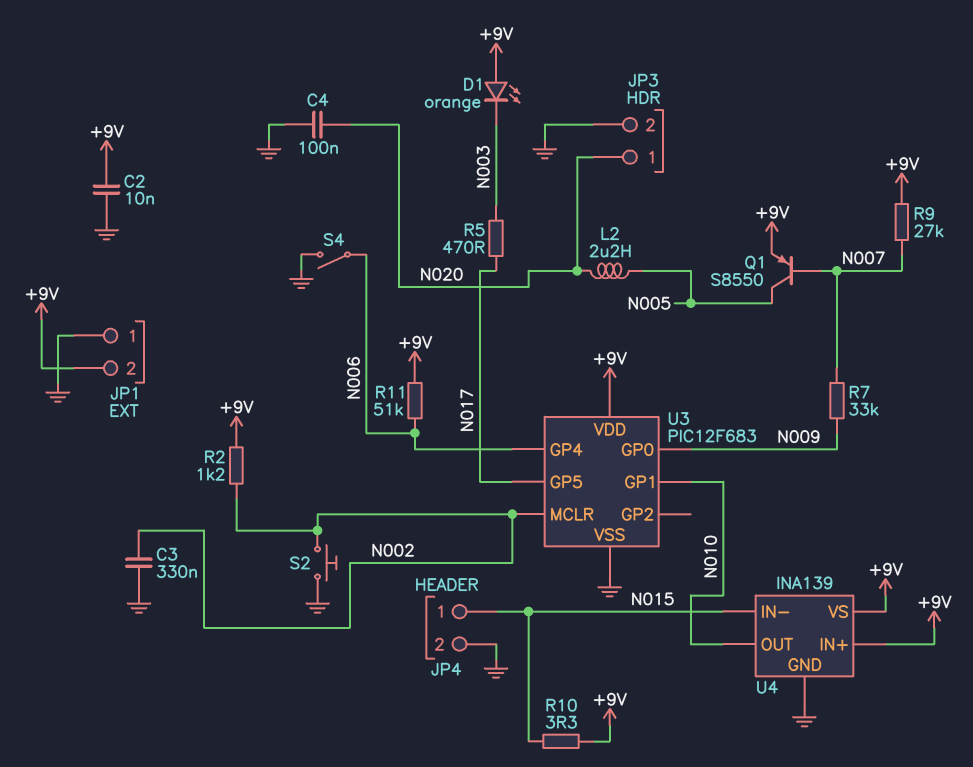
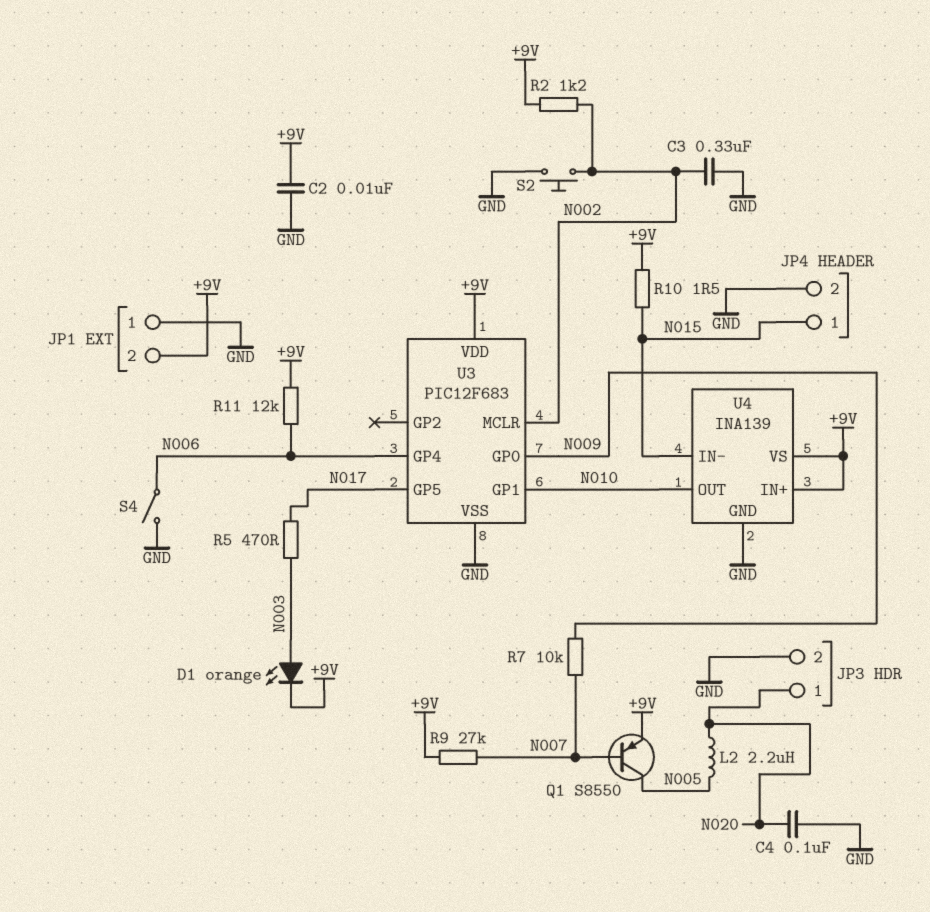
D1: LED orange (A +9V, K N003) -> LED orange (A N003, K +9V)
R7: 33k (N007, N009) -> 10k (N007, N009)
R10: 3.3 (+9V, N015) -> 1.5 (+9V, N015)
R11: 51k (+9V, N006) -> 12k (+9V, N006)

